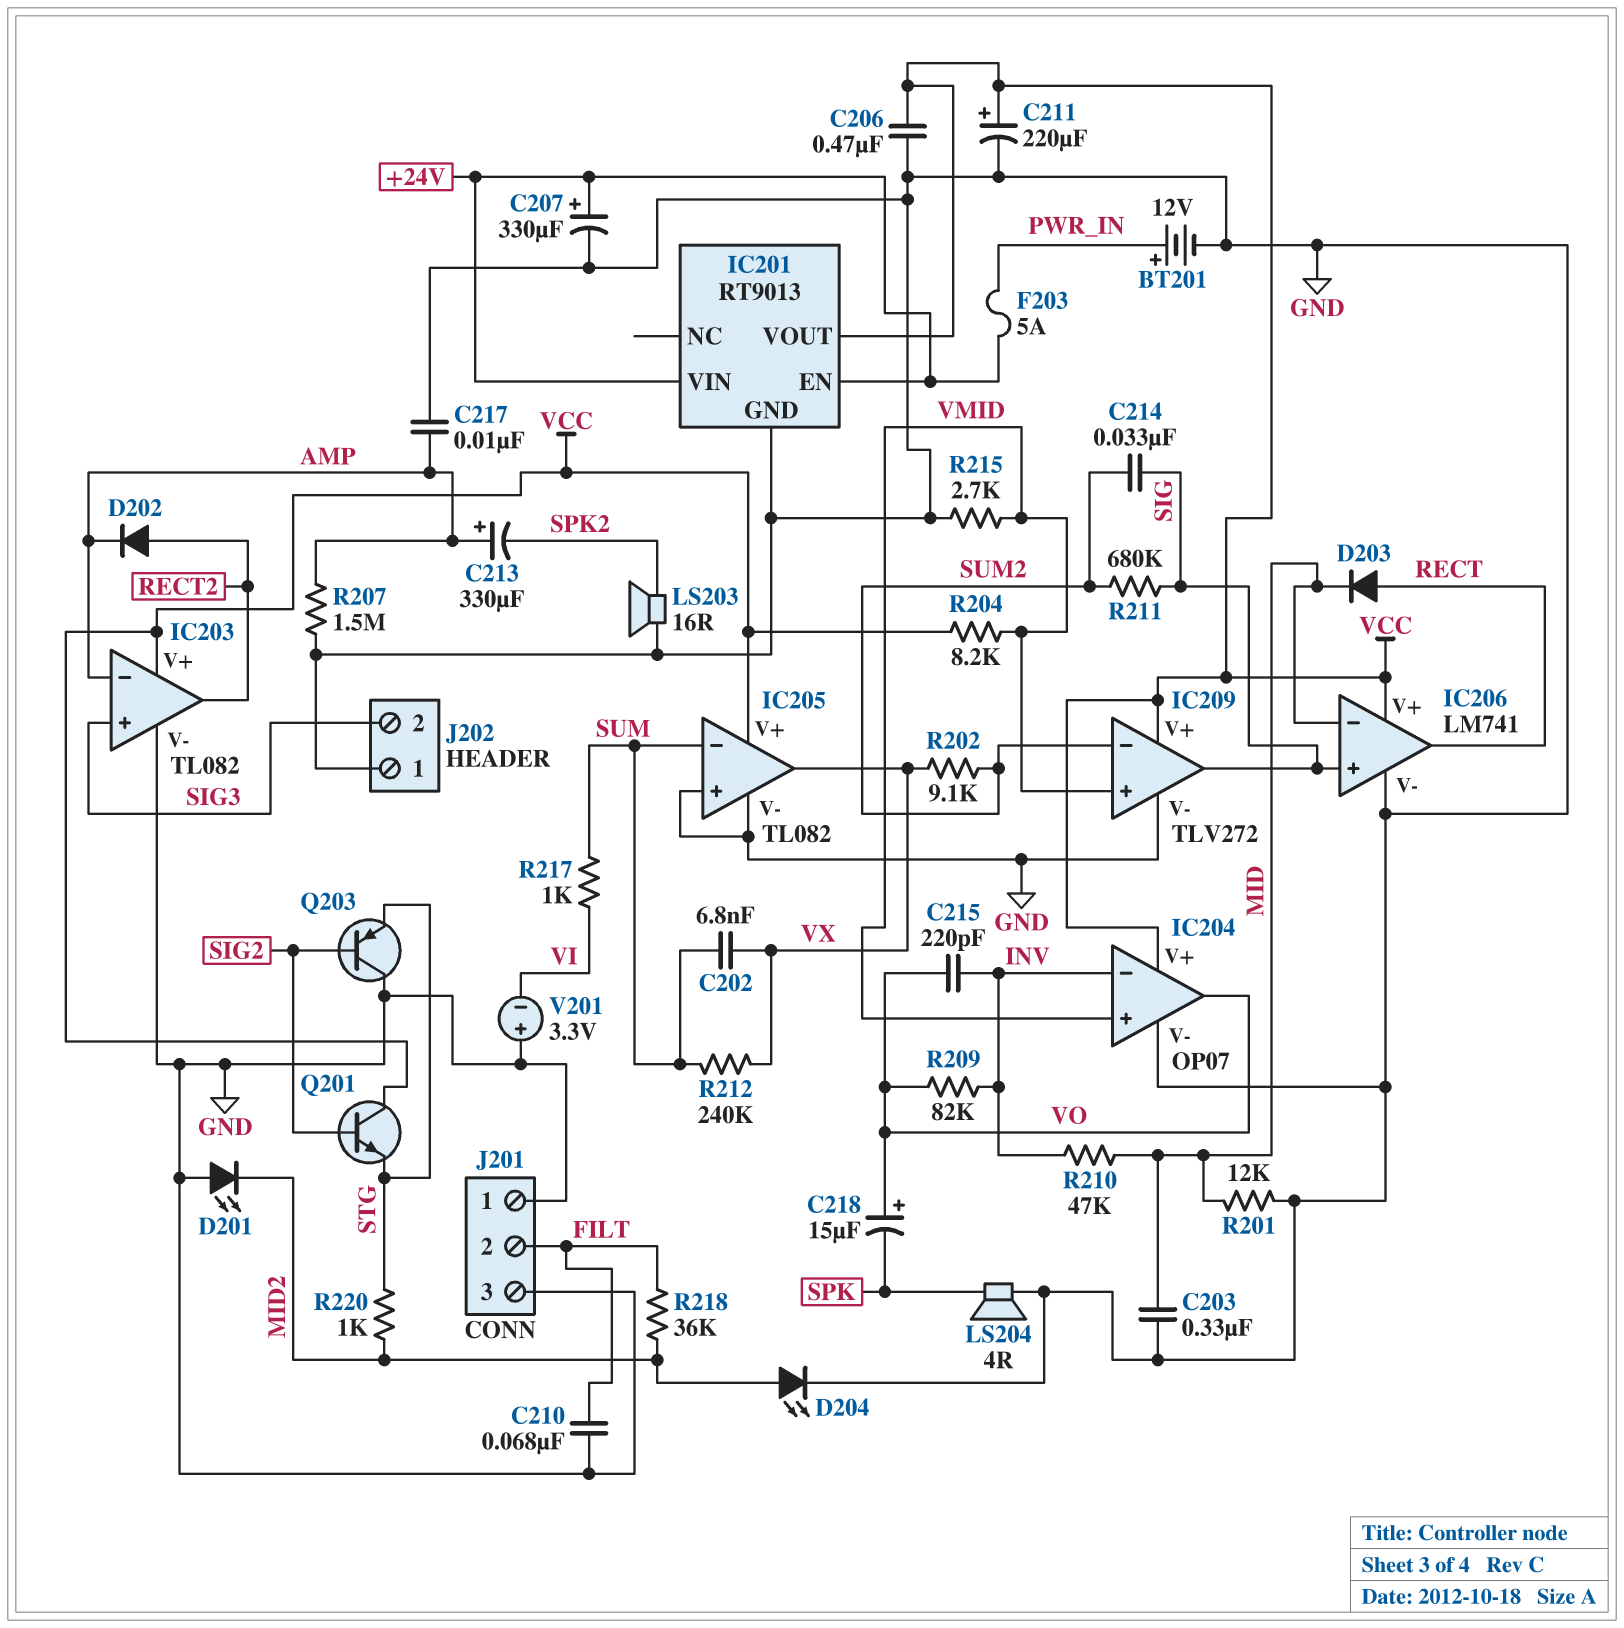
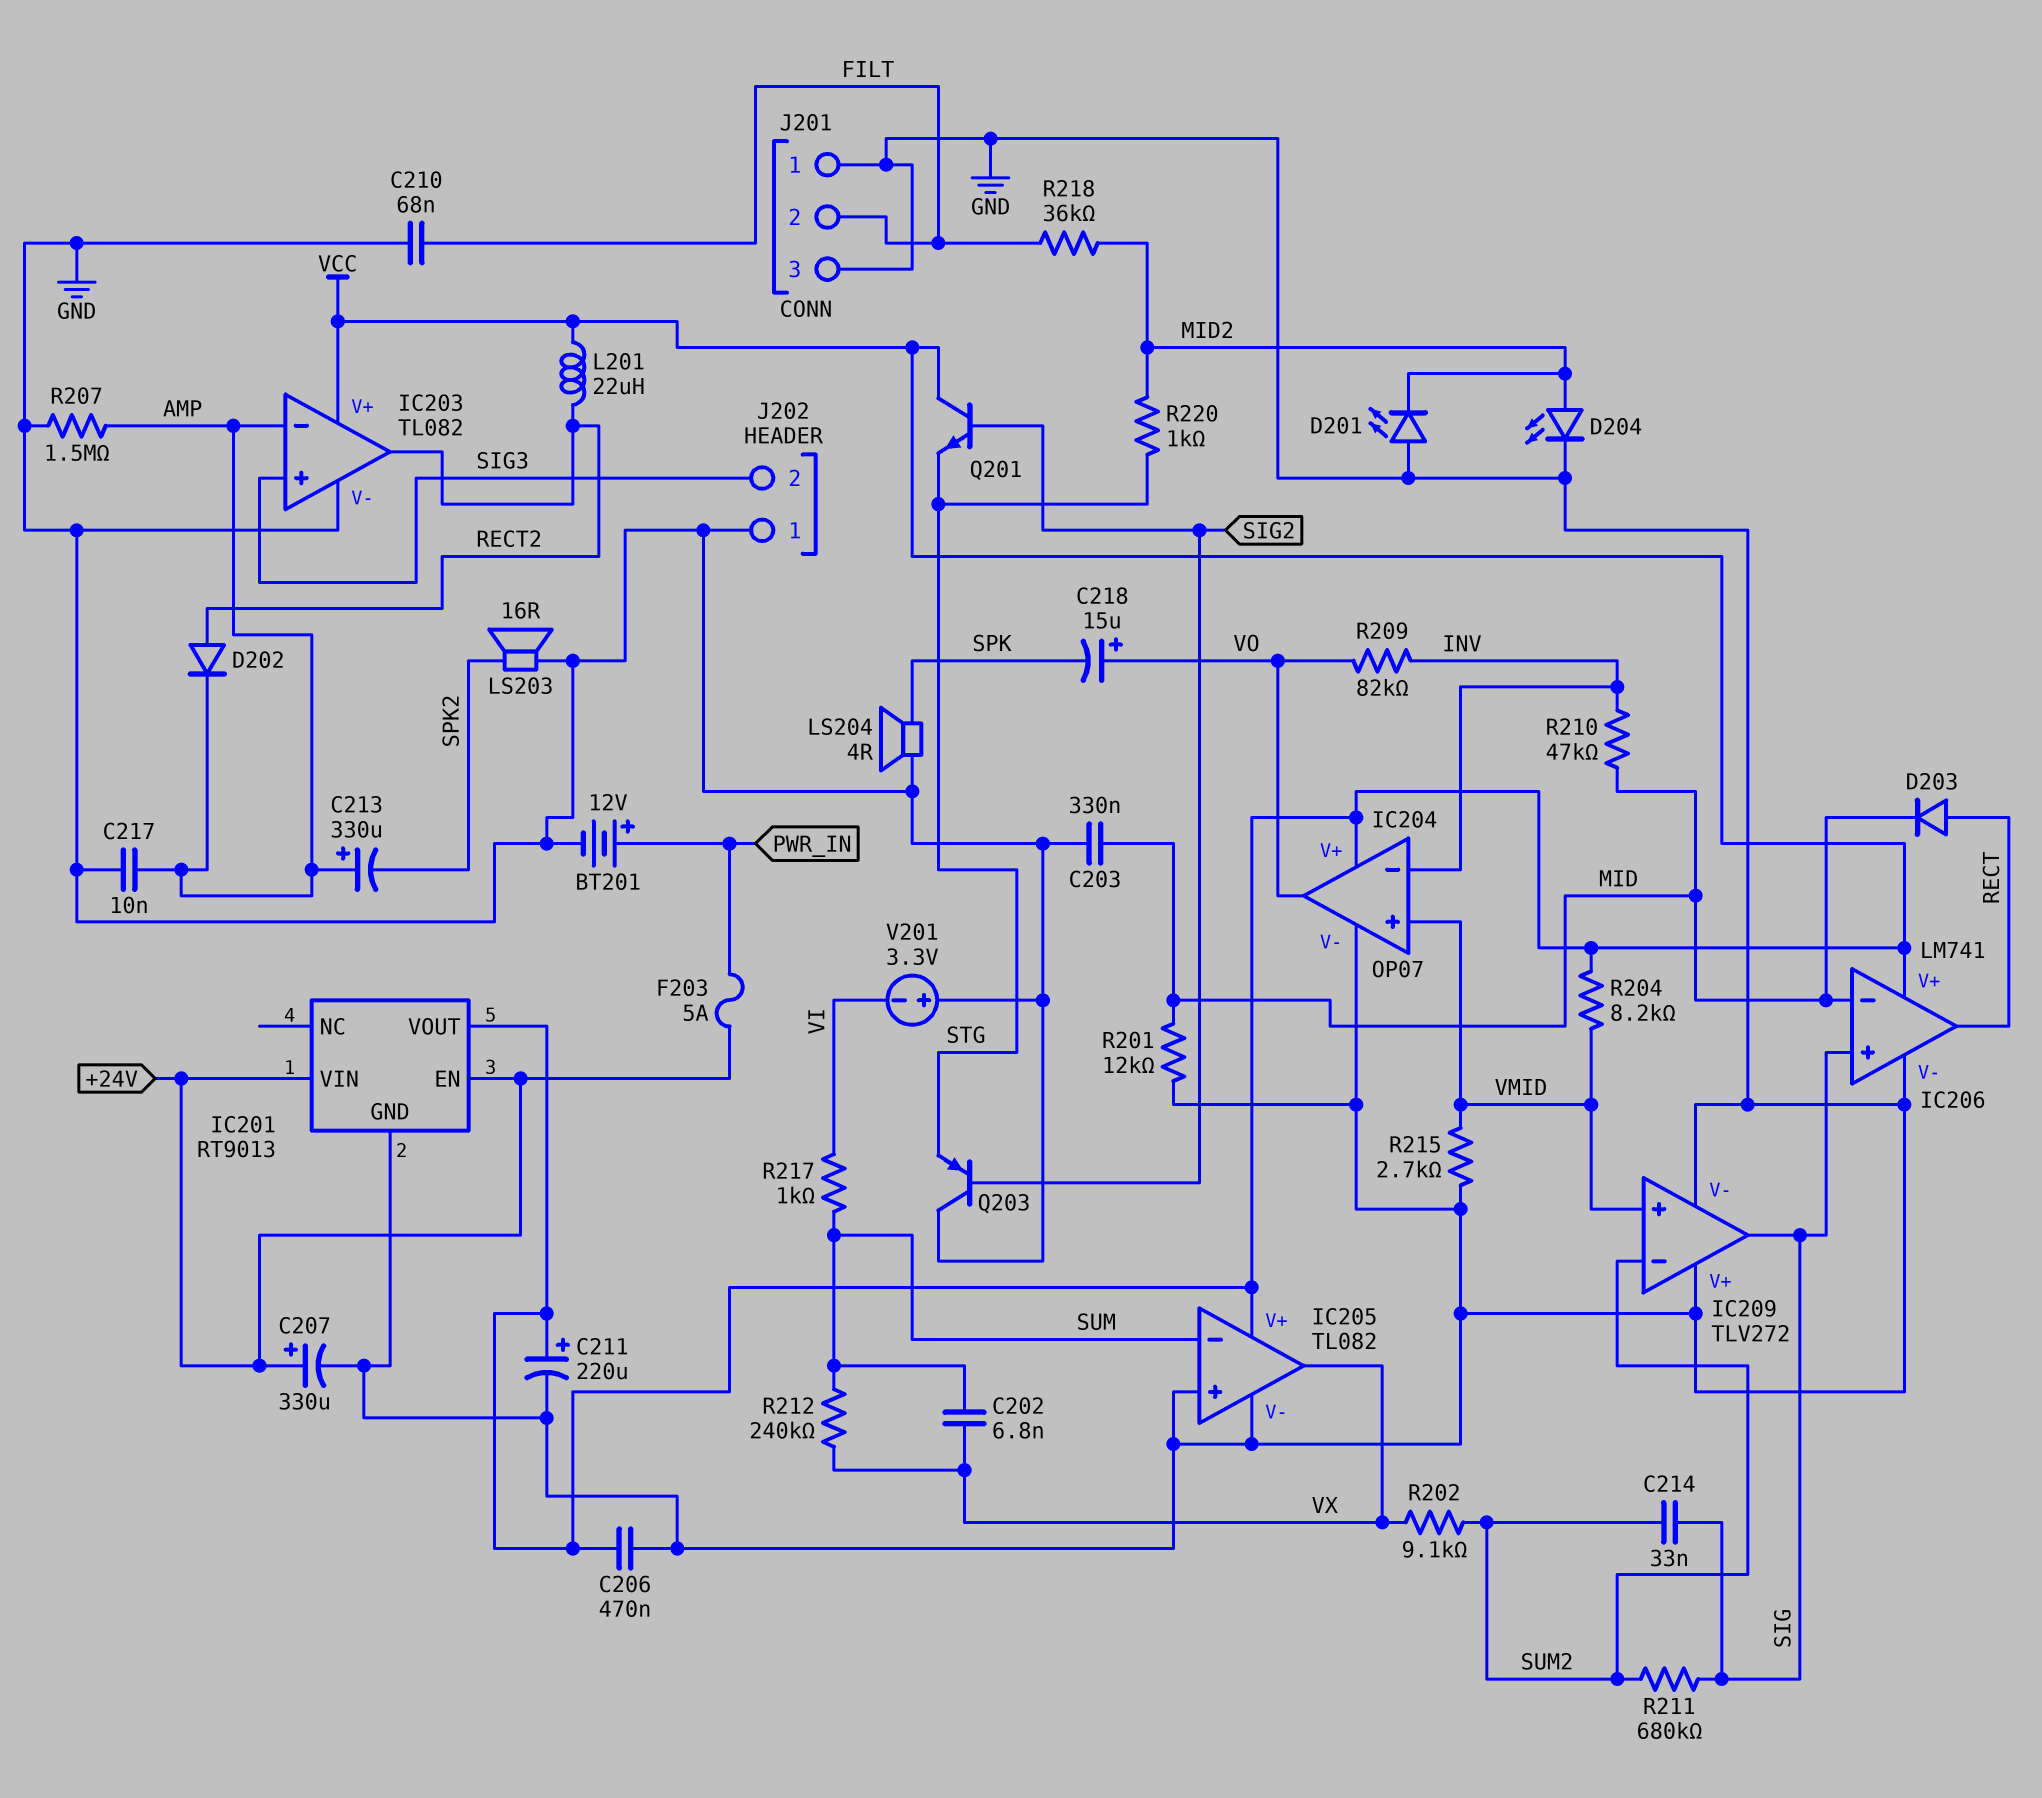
C215: 220pF (INV, VO) -> none
IC209 pin V+: VCC -> GND
L201: none -> 22uH (RECT2, VCC)

